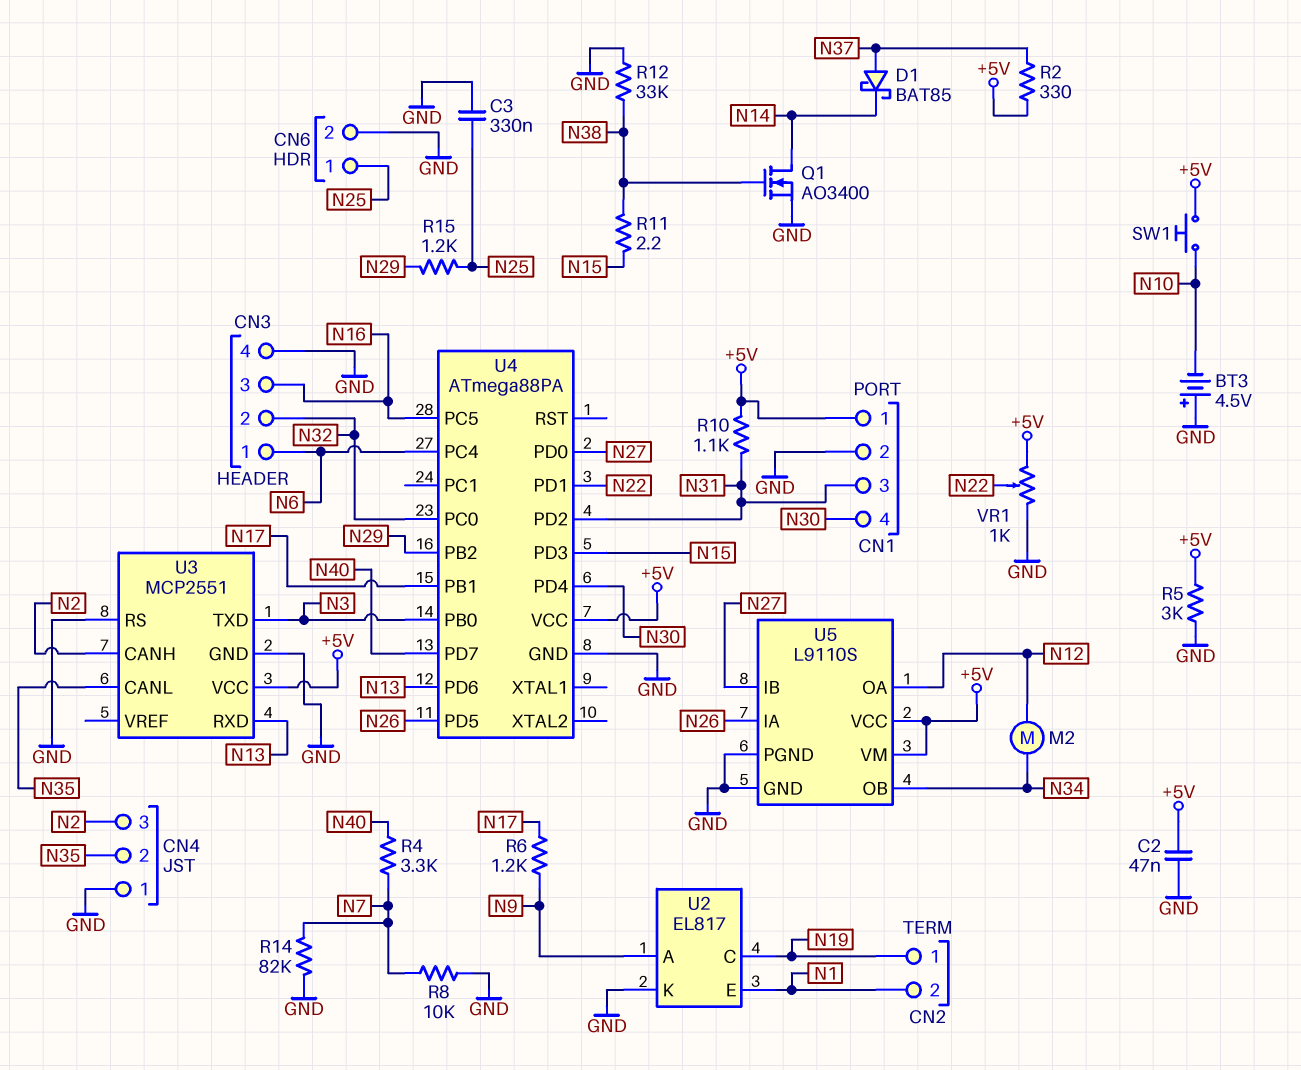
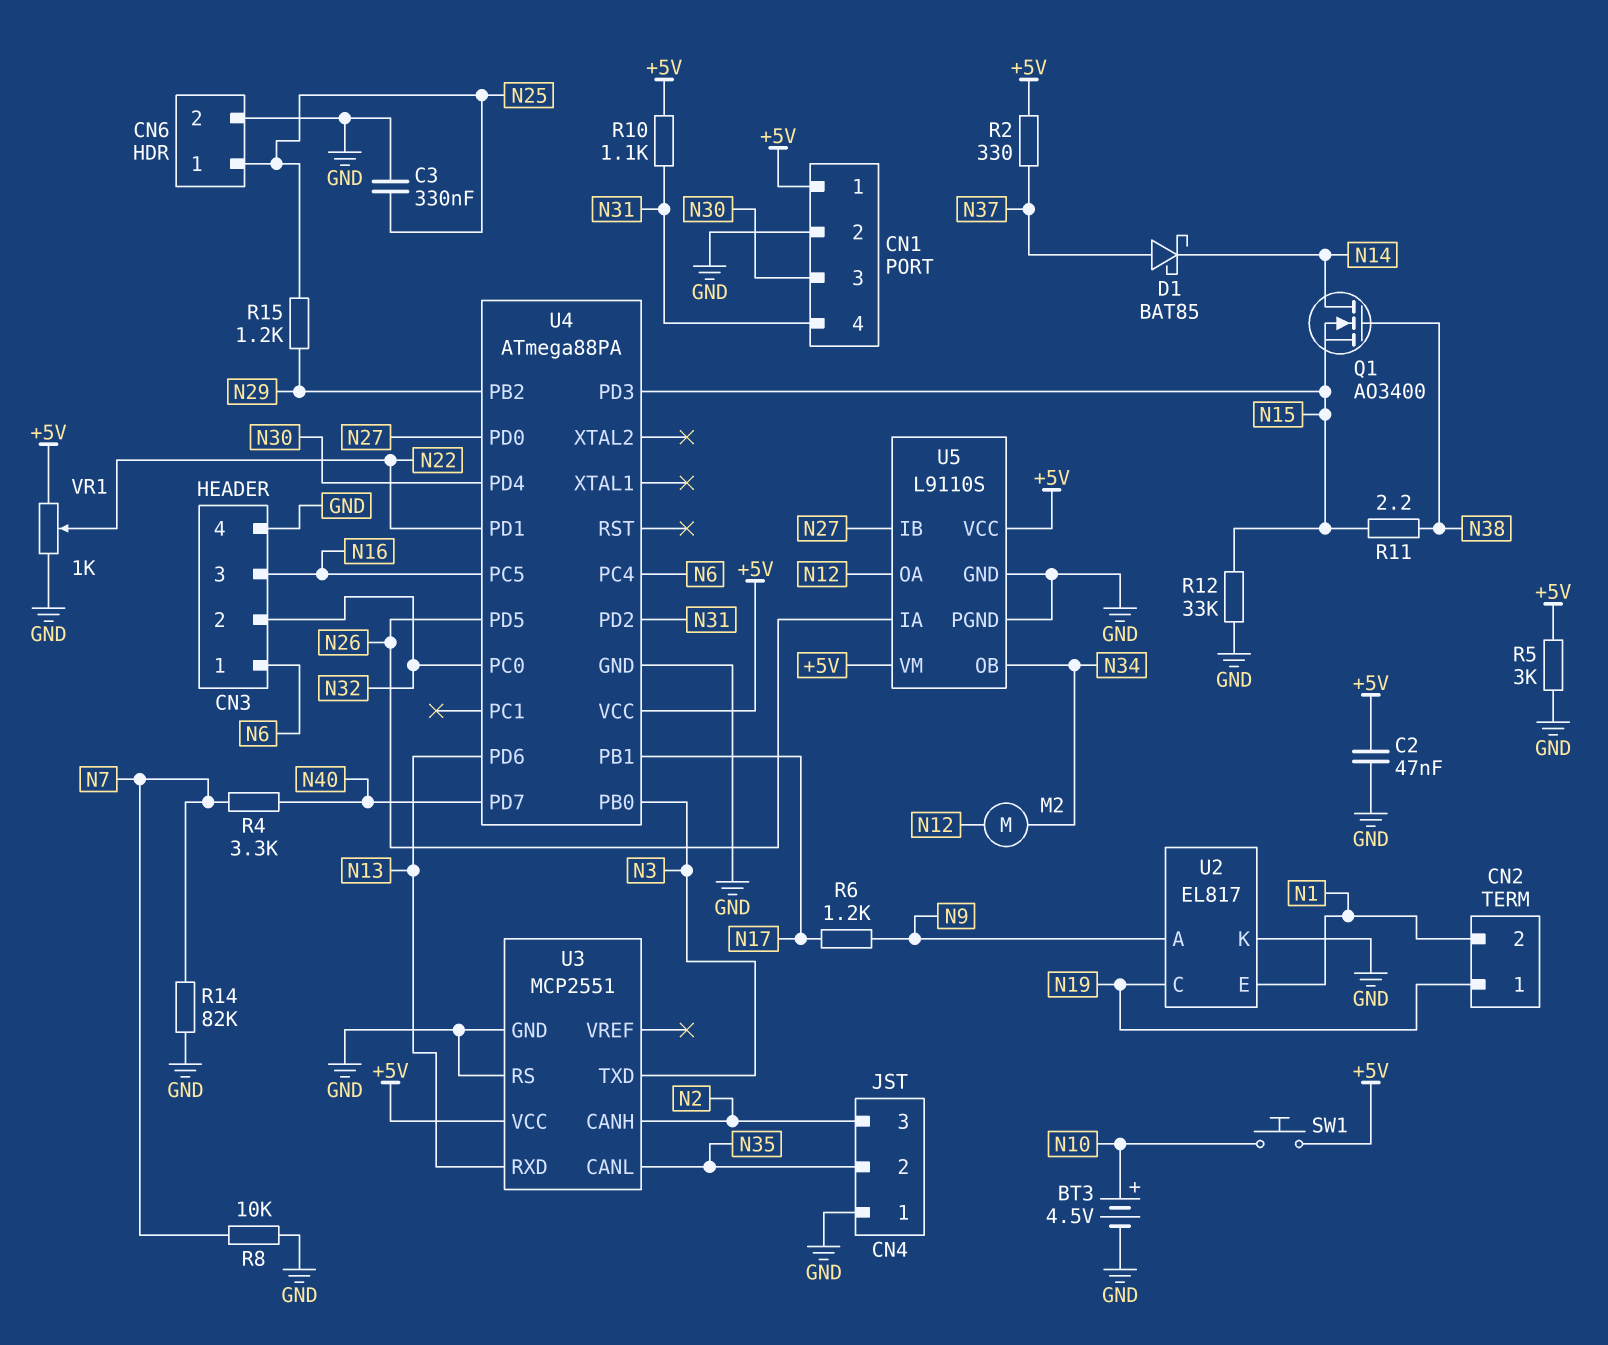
BT3: 4.5V (plus GND, minus N10) -> 4.5V (plus N10, minus GND)
CN1 pin 3: N31 -> N30
CN1 pin 4: N30 -> N31
Q1: NMOS AO3400 (G N38, D N14, S GND) -> NMOS AO3400 (G N38, D N14, S N15)
R12: 33k (GND, N38) -> 33k (GND, N15)

